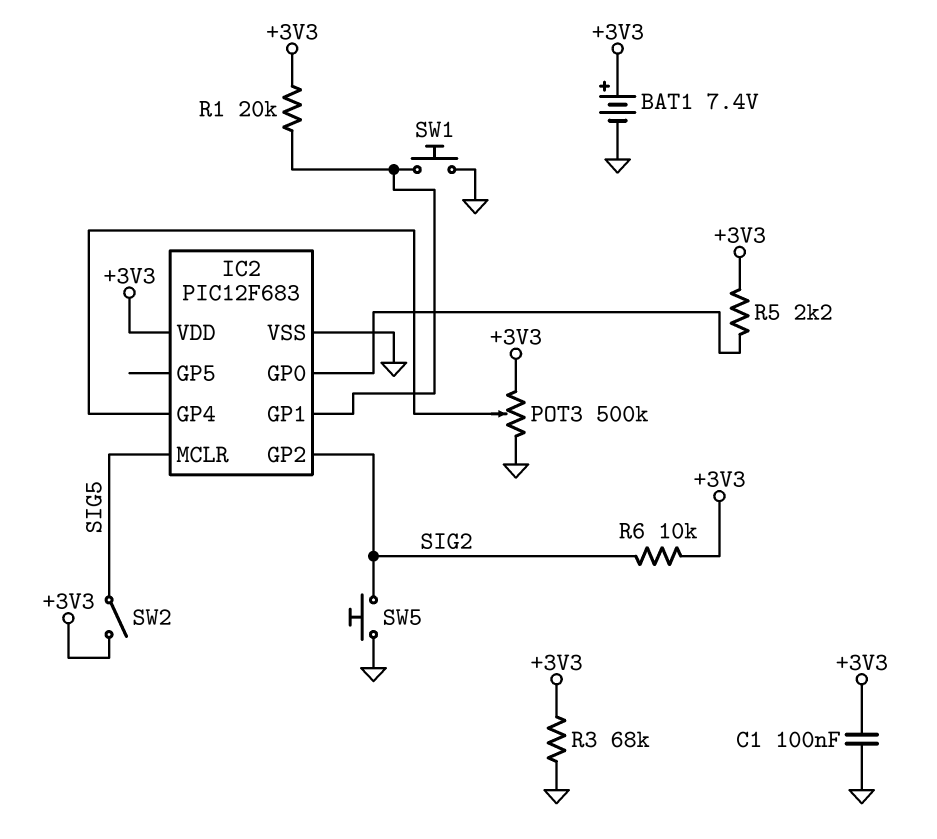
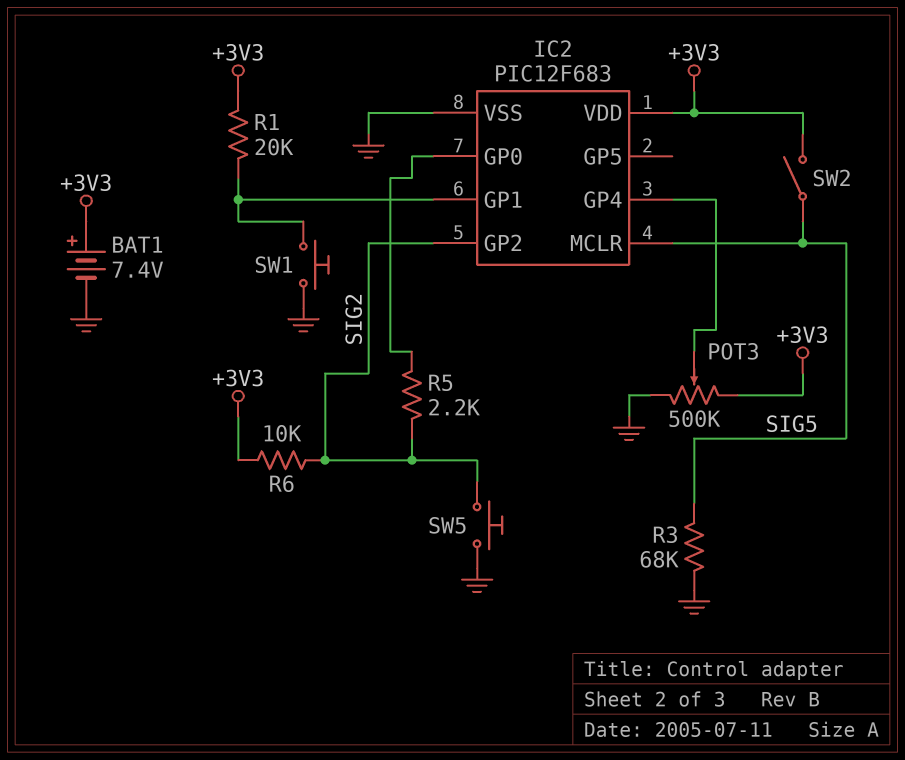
C1: 100nF (+3V3, GND) -> none
R3: 68k (+3V3, GND) -> 68k (GND, SIG5)
R5: 2.2k (+3V3, IC2/GP0) -> 2.2k (IC2/GP0, SIG2)

